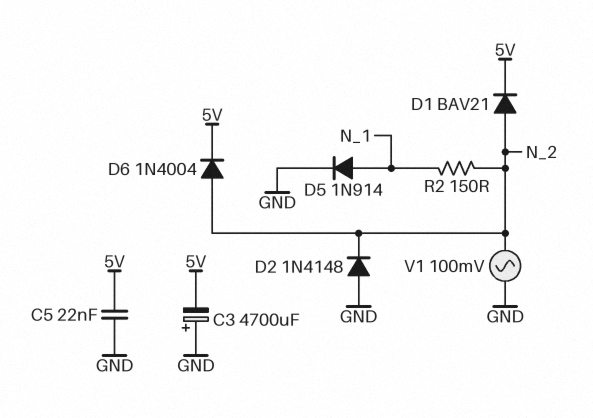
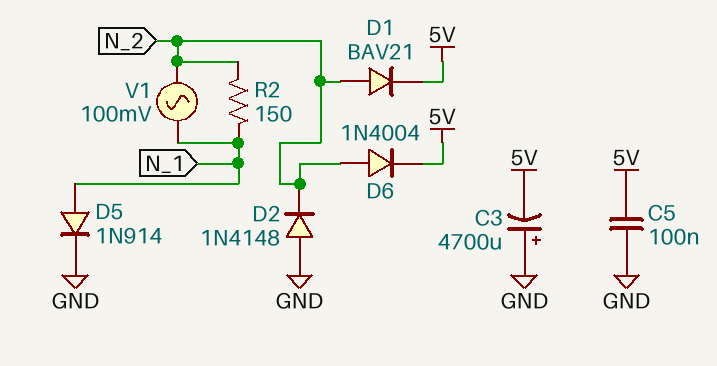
C5: 22nF (5V, GND) -> 100nF (5V, GND)
V1: AC 100mV (GND, N_2) -> AC 100mV (N_1, N_2)

